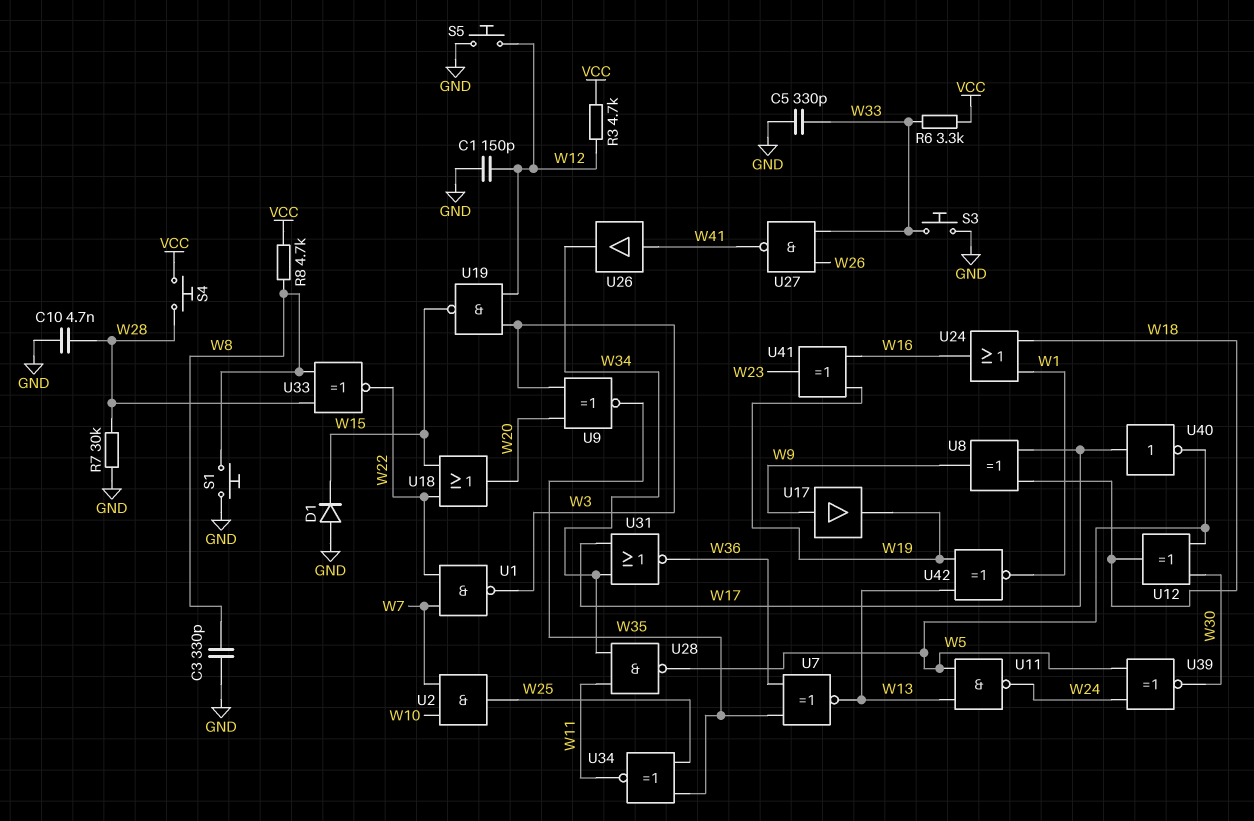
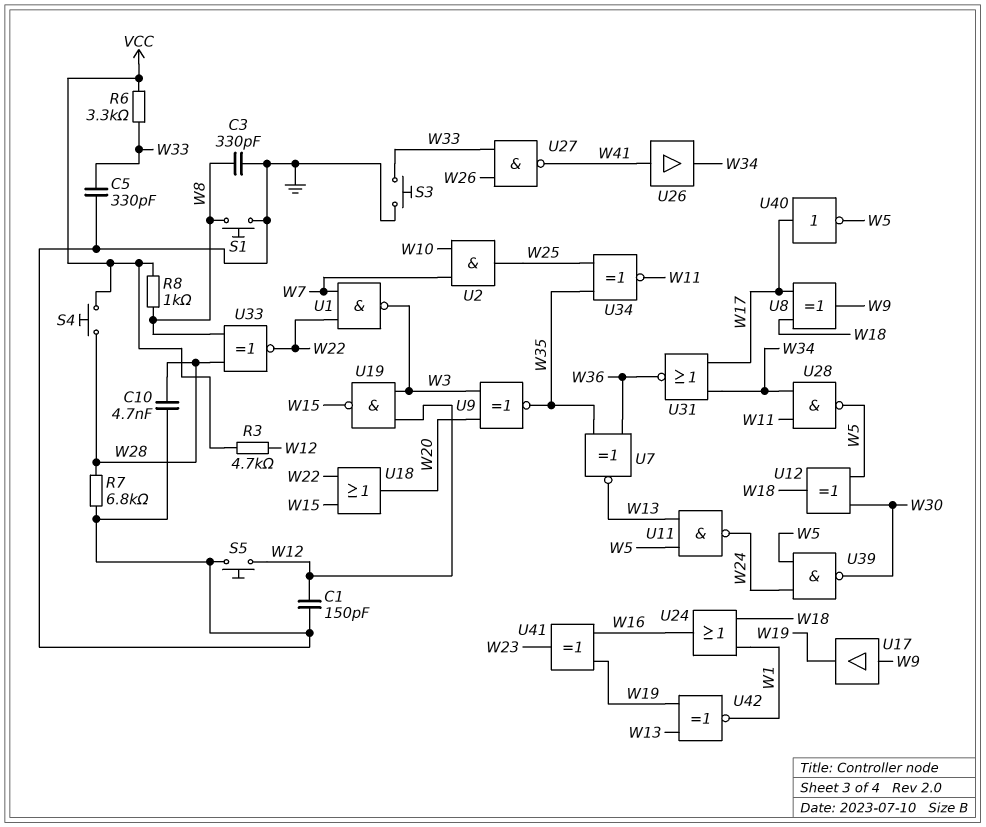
D1: diode (A GND, K W15) -> none
R7: 30k (GND, W28) -> 6.8k (GND, W28)
R8: 4.7k (VCC, W8) -> 1k (VCC, W8)
U39: XNOR (in W5, in W24, out W30) -> NAND (in W5, in W24, out W30)

